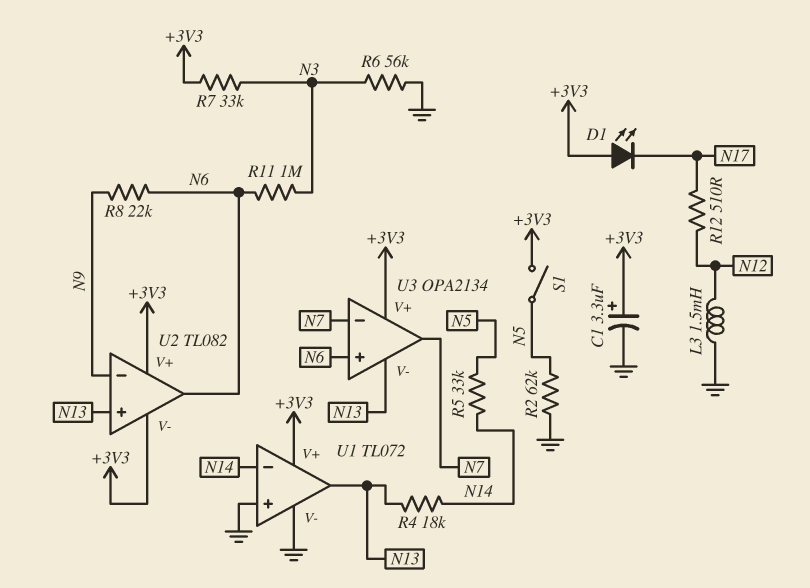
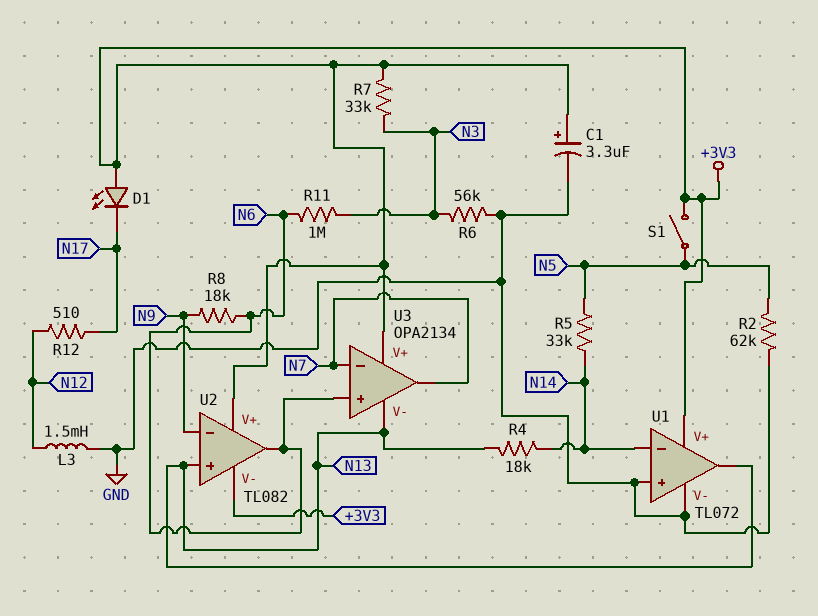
R8: 22k (N6, N9) -> 18k (N6, N9)

